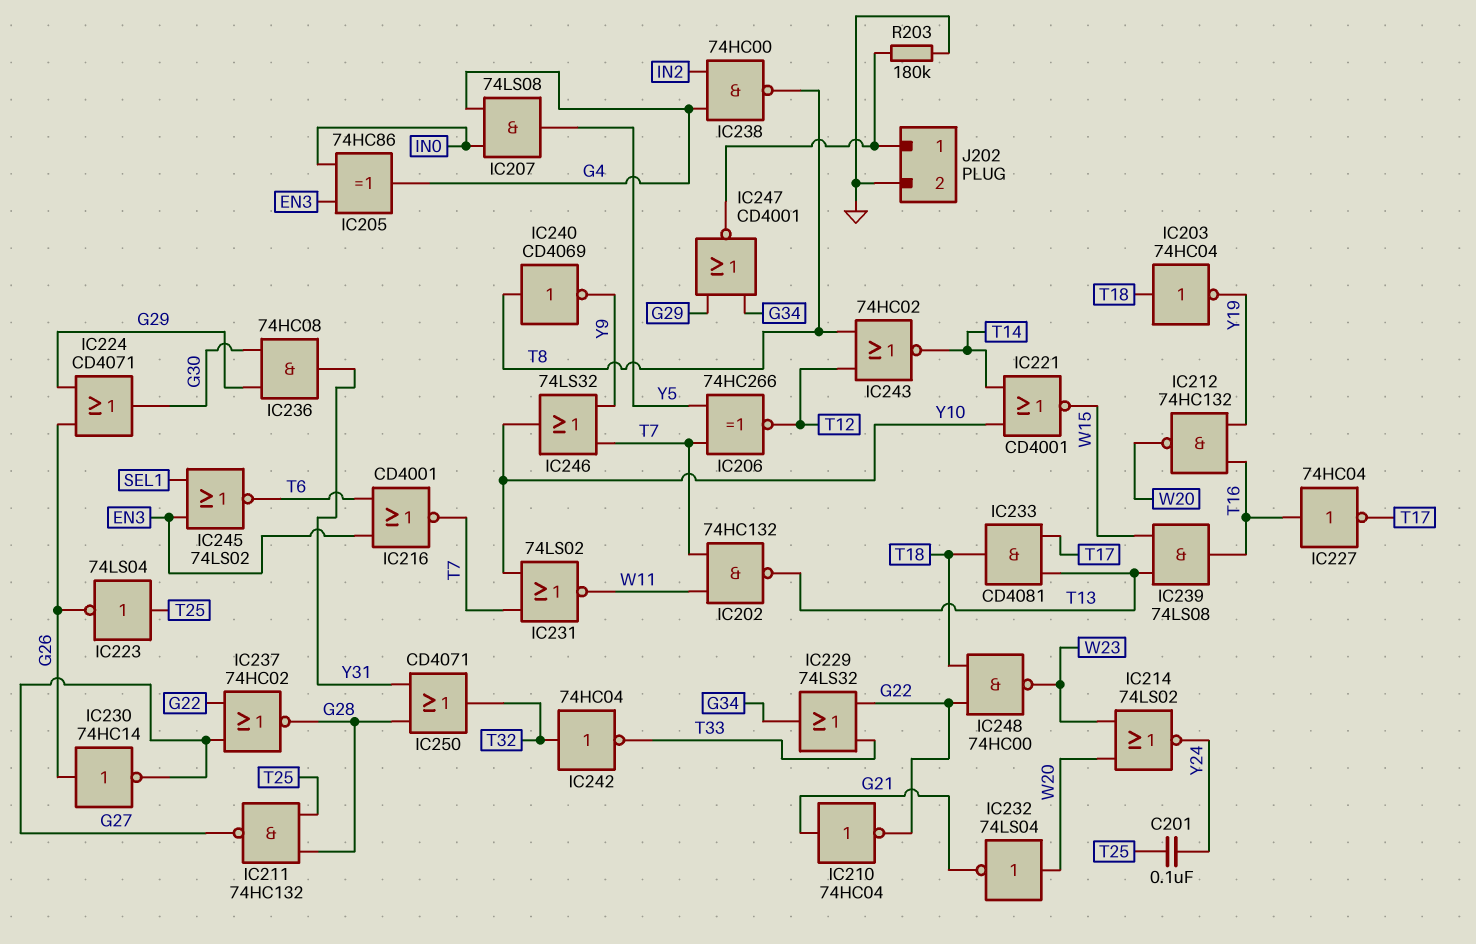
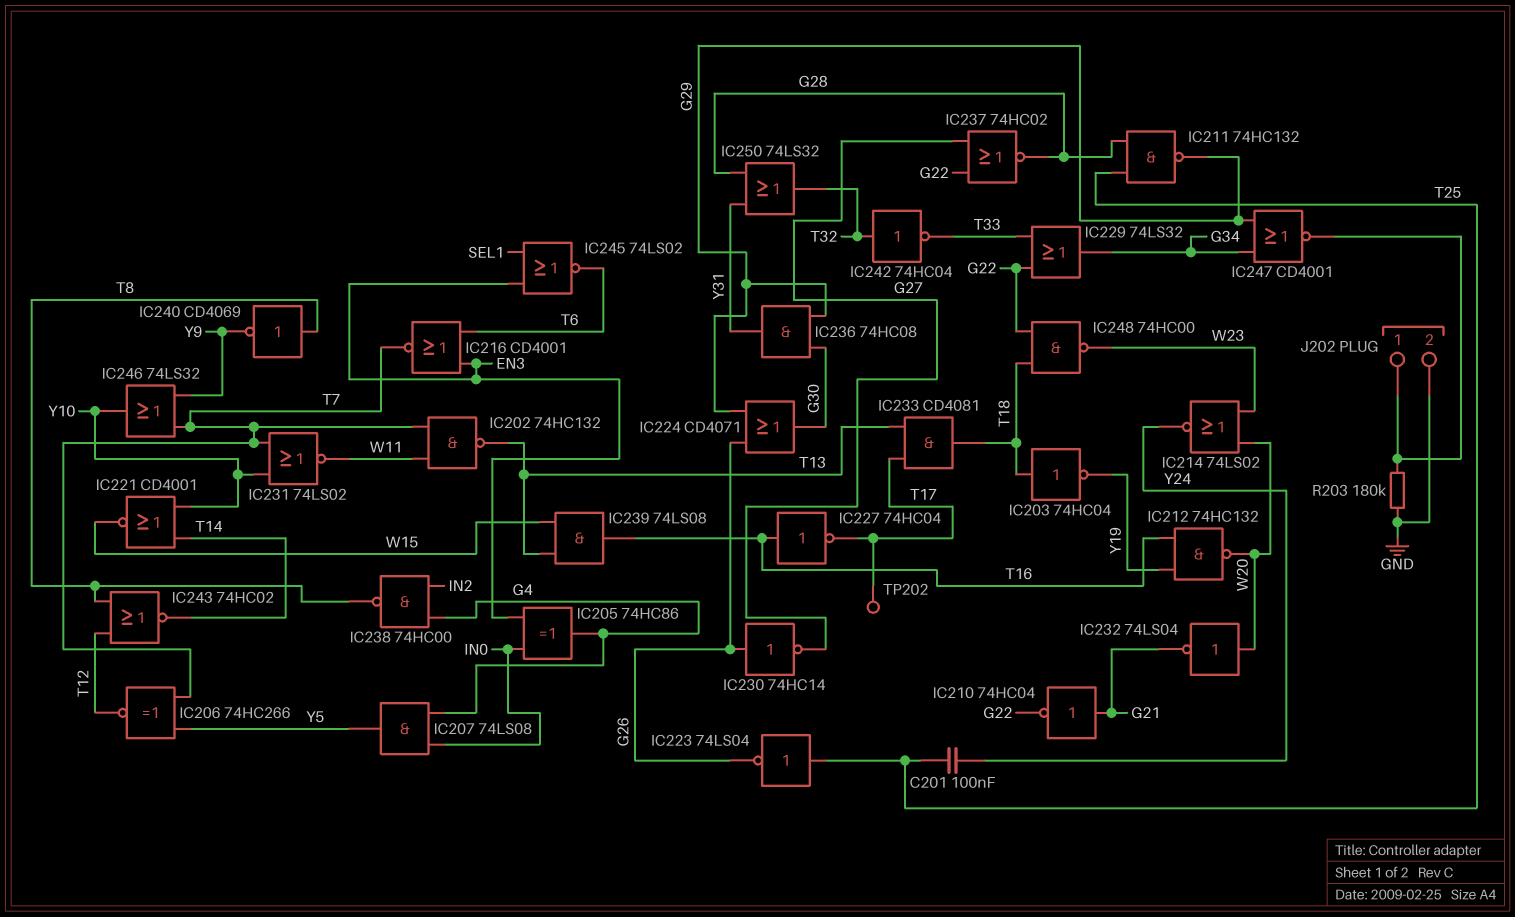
IC211: NAND 74HC132 (in G28, in T25, out G27) -> NAND 74HC132 (in G28, in T25, out G29)
IC250: OR CD4071 (in G28, in Y31, out T32) -> OR 74LS32 (in G28, in Y31, out T32)
TP202: none -> test point (T17)

